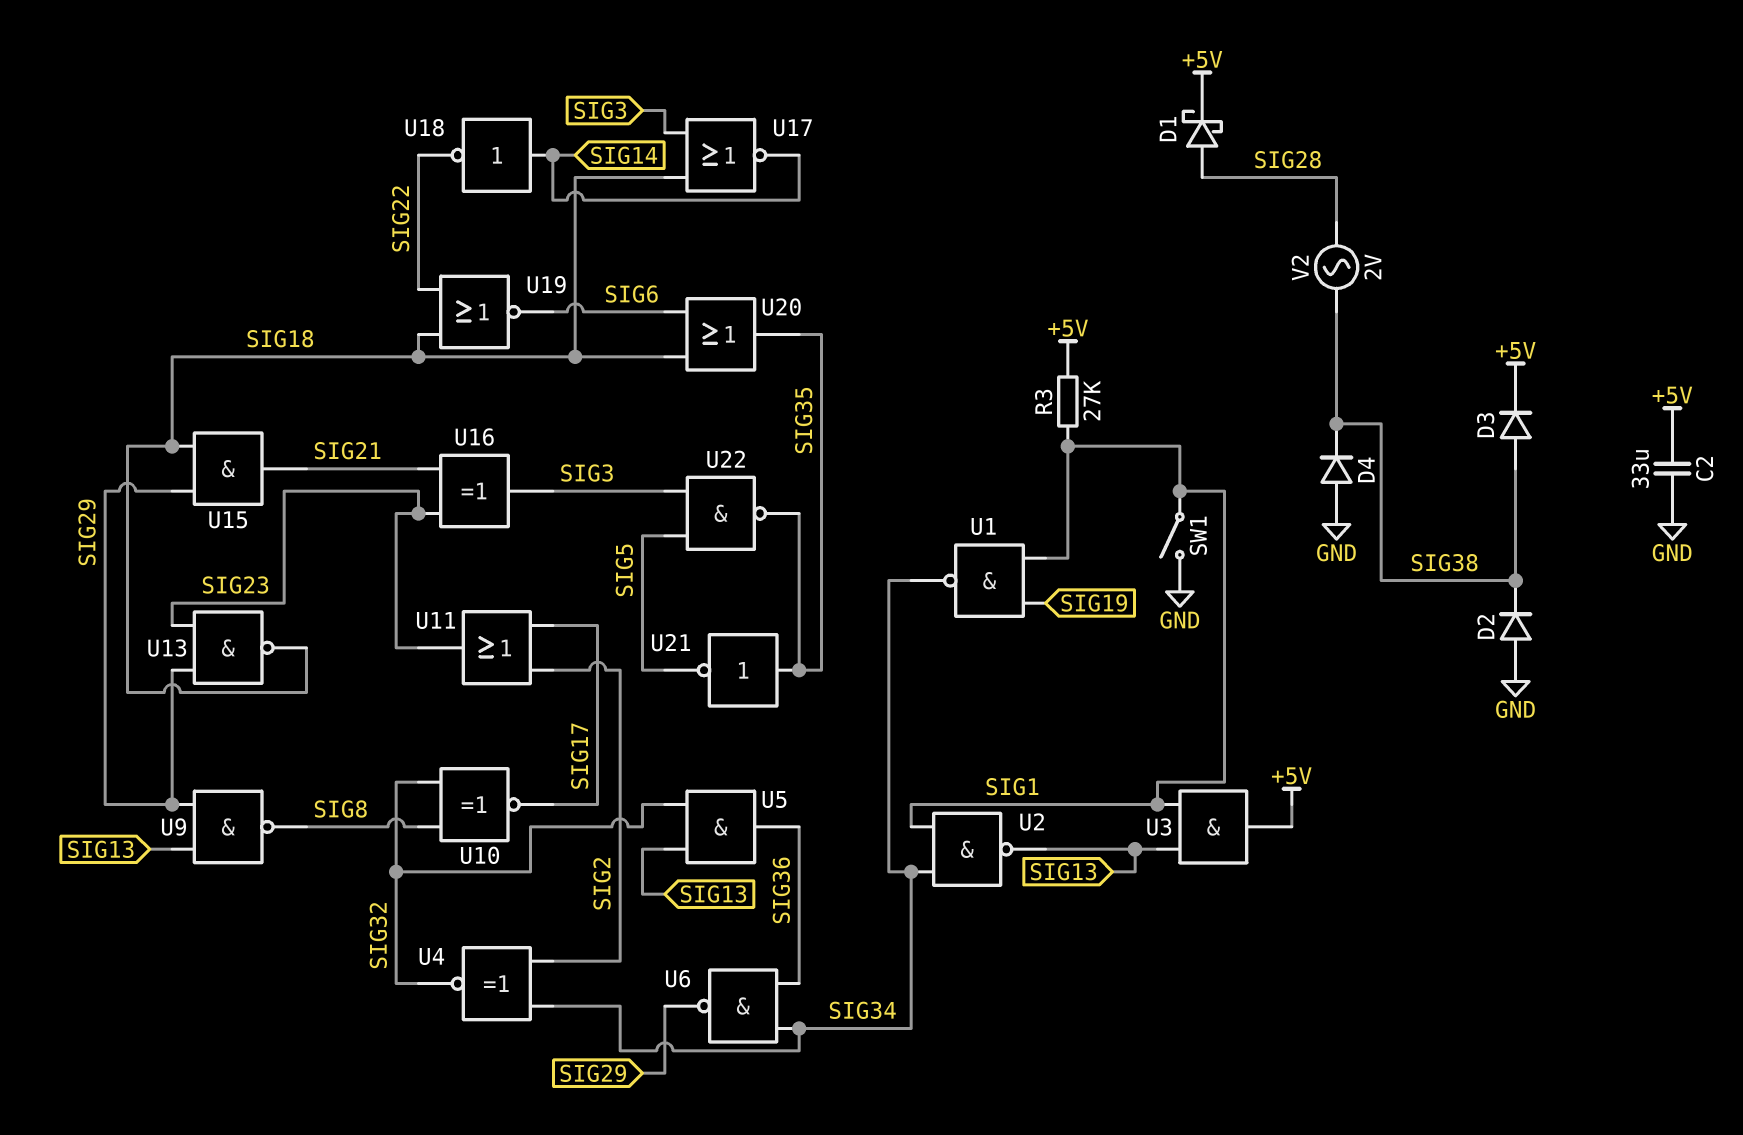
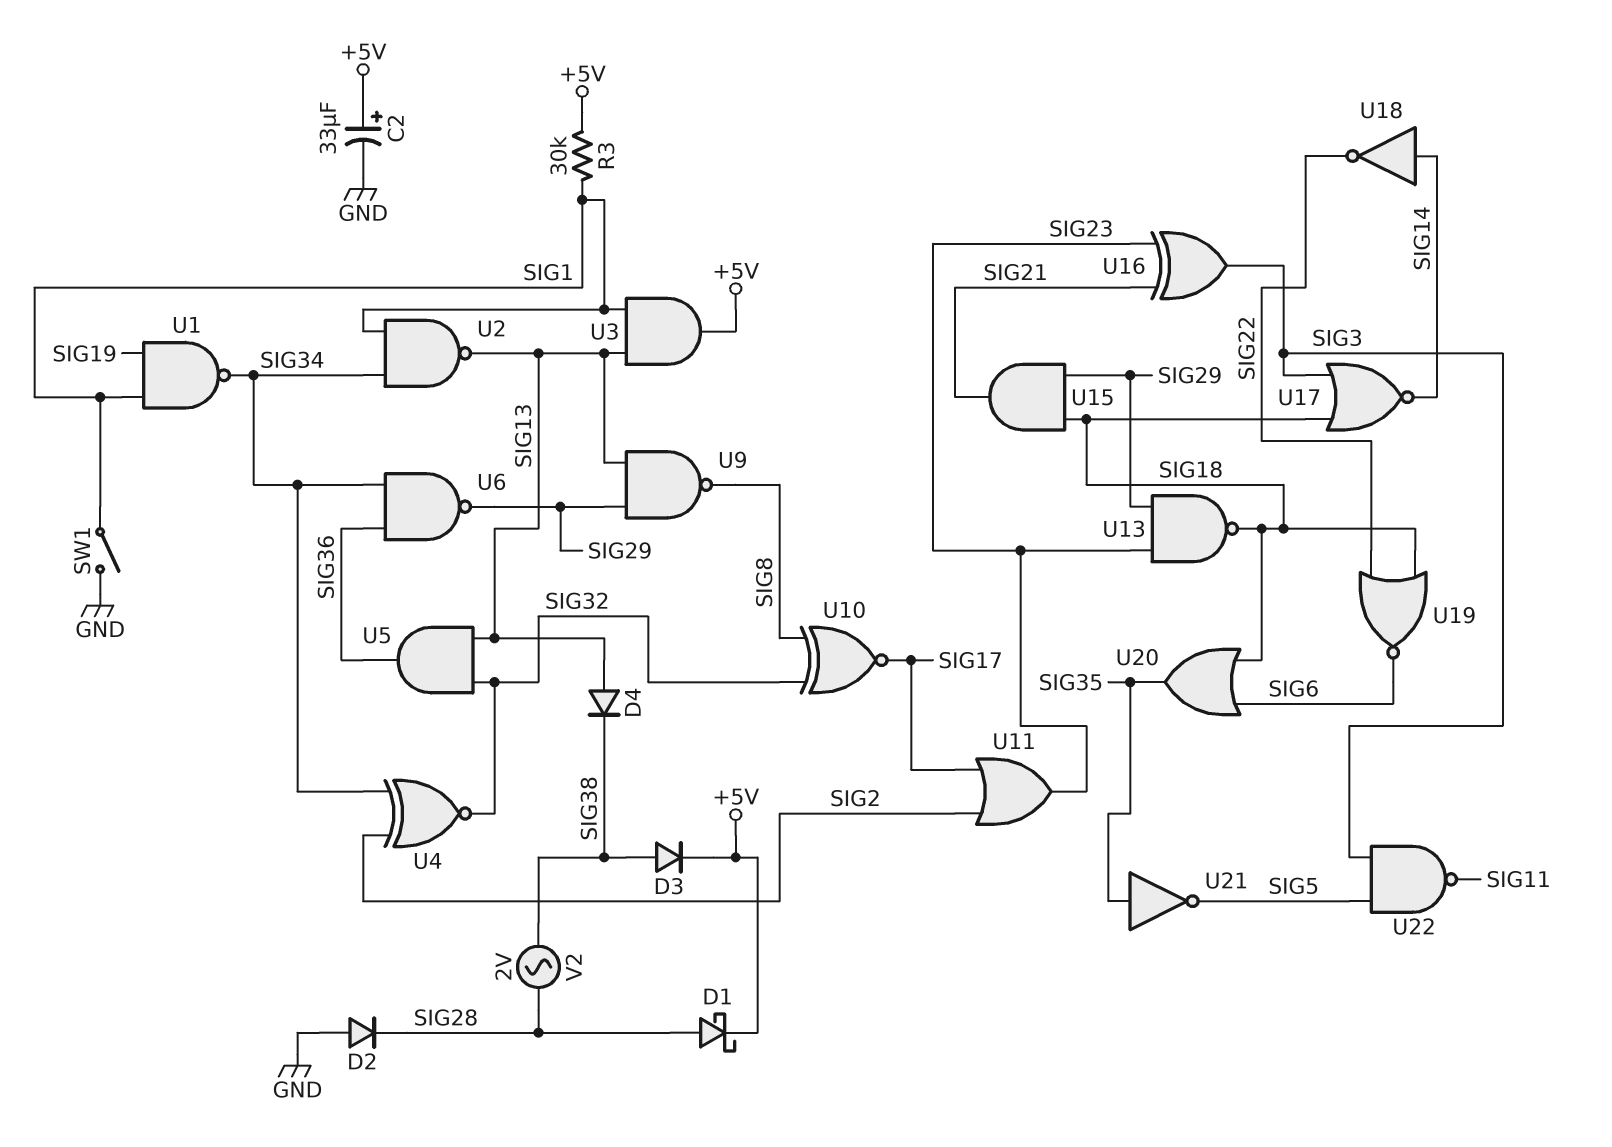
C2: 33uF (+5V, GND) -> 33uF (plus +5V, minus GND)
D2: diode (A GND, K SIG38) -> diode (A GND, K SIG28)
D4: diode (A GND, K SIG38) -> diode (A SIG13, K SIG38)
R3: 27k (+5V, SIG1) -> 30k (+5V, SIG1)
U22: NAND (in SIG3, in SIG5, out SIG35) -> NAND (in SIG3, in SIG5, out SIG11)

